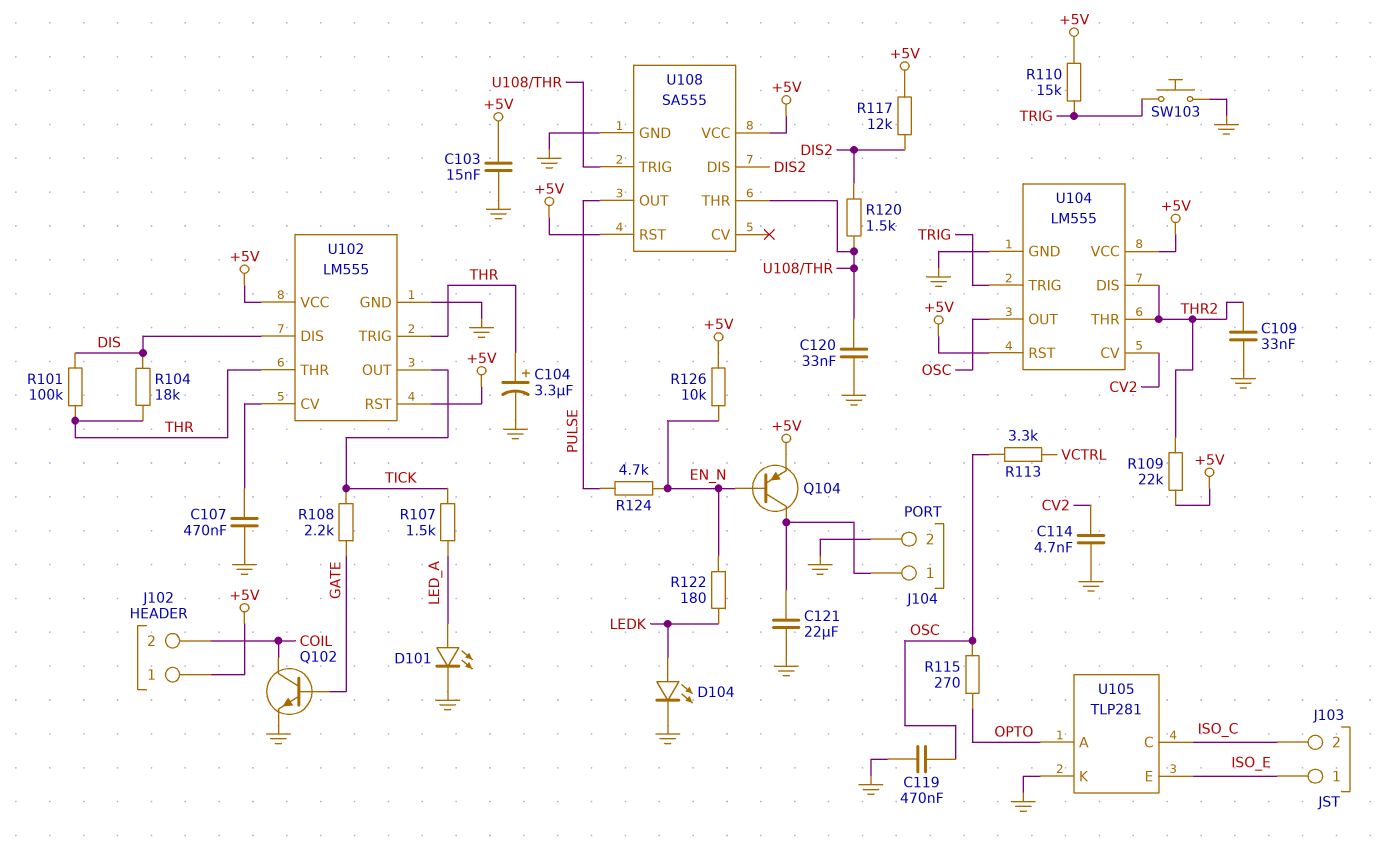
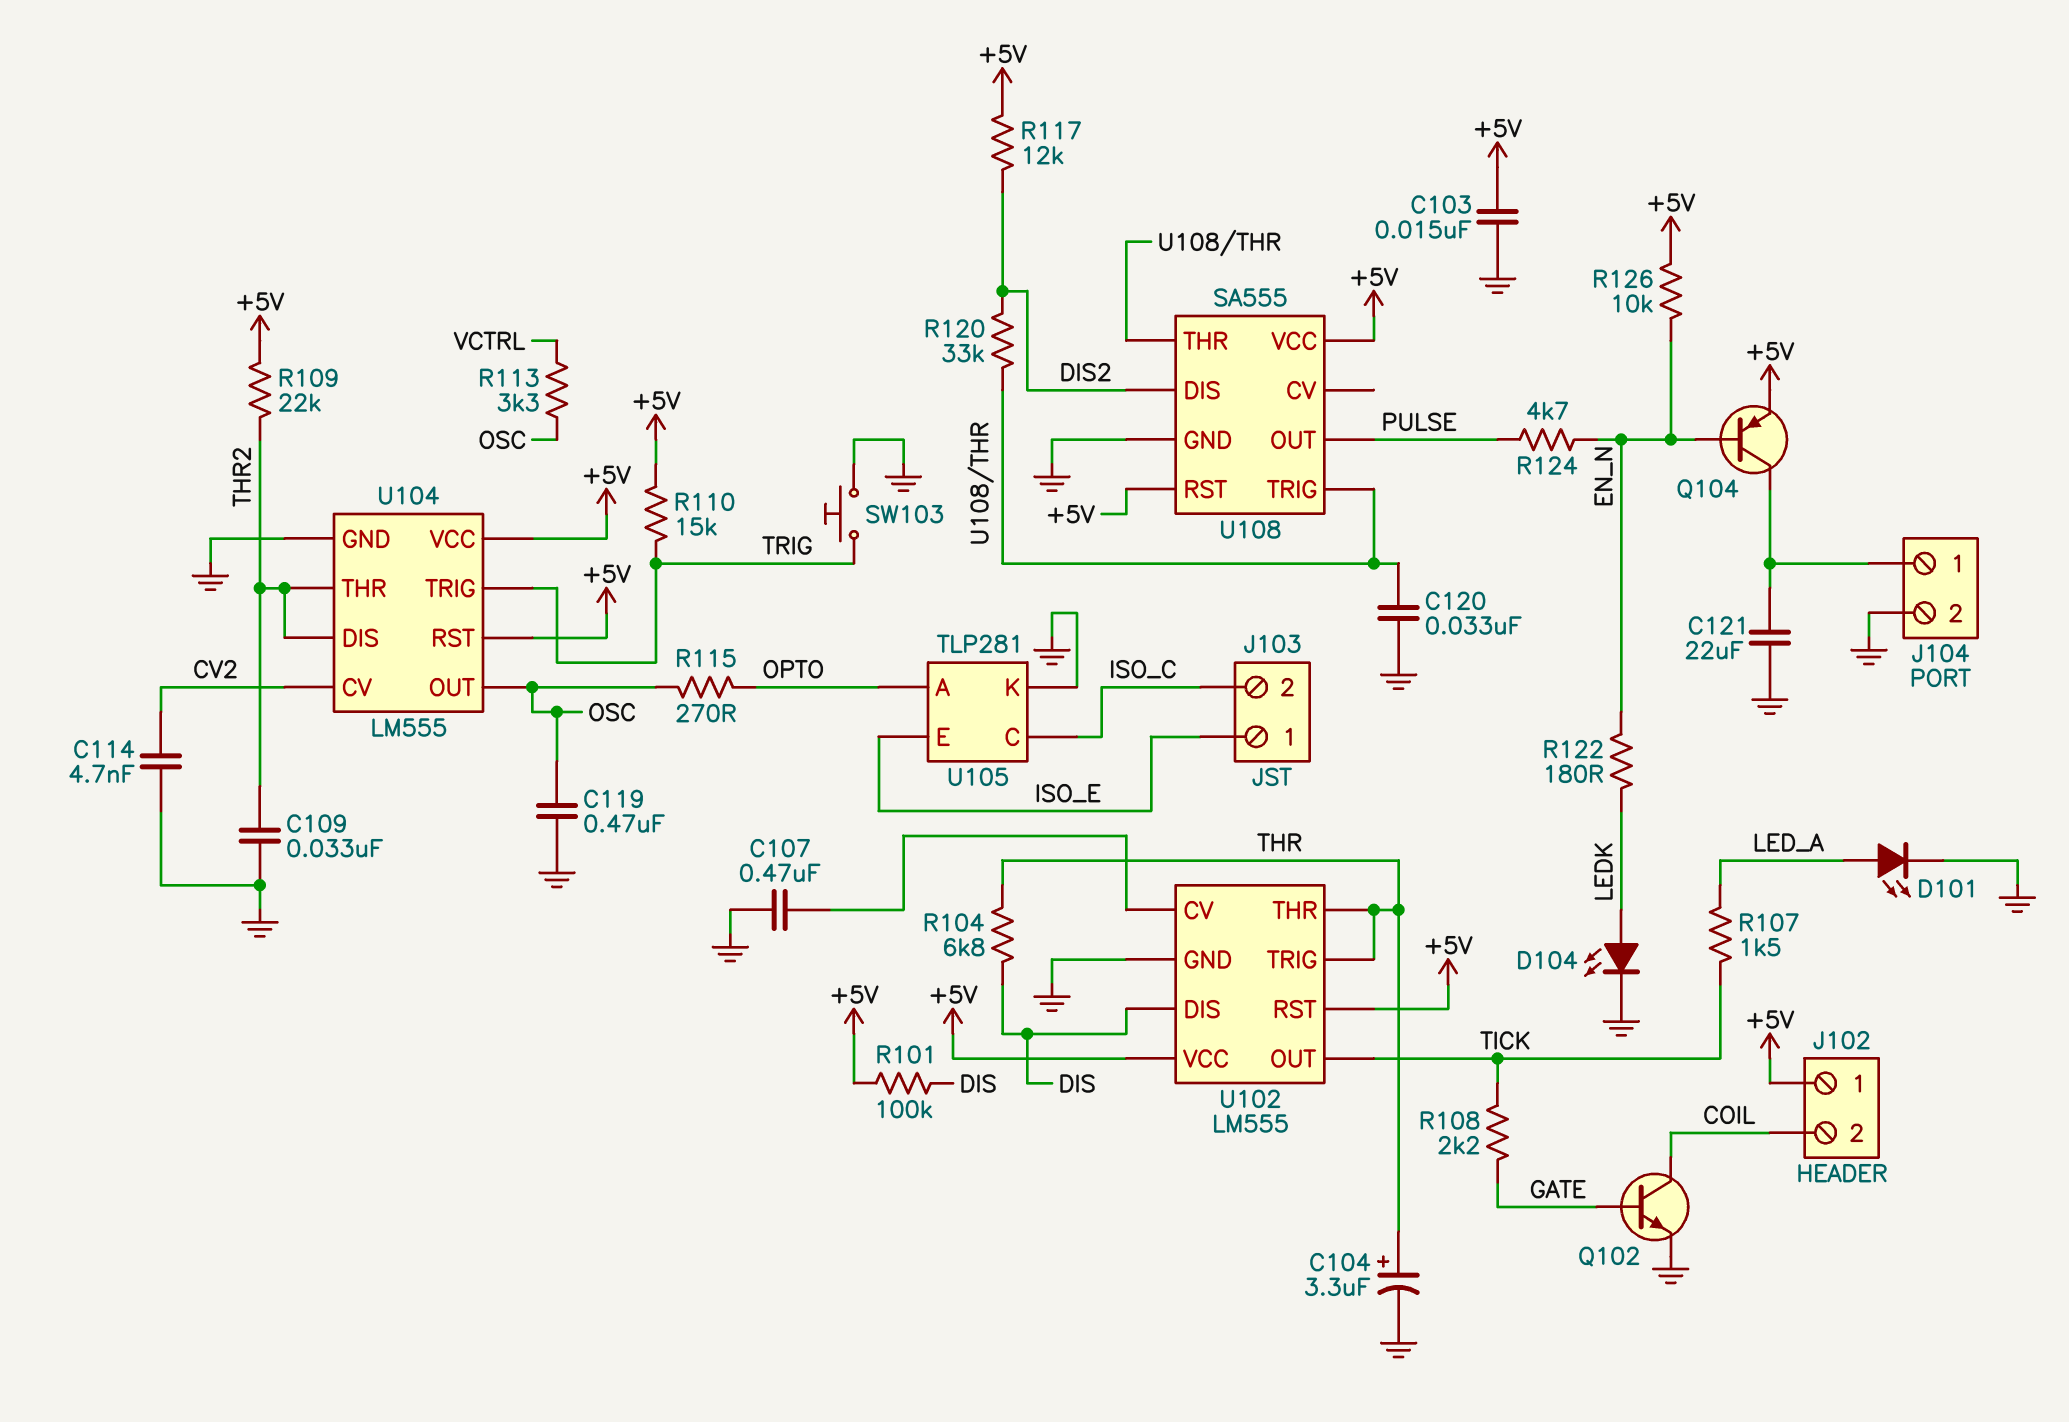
R101: 100k (DIS, THR) -> 100k (+5V, DIS)
R104: 18k (DIS, THR) -> 6.8k (DIS, THR)
R120: 1.5k (DIS2, U108/THR) -> 33k (DIS2, U108/THR)

